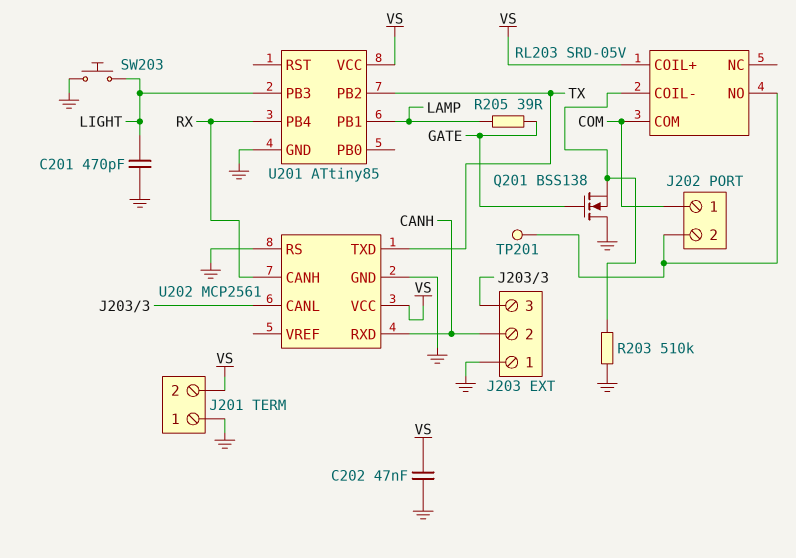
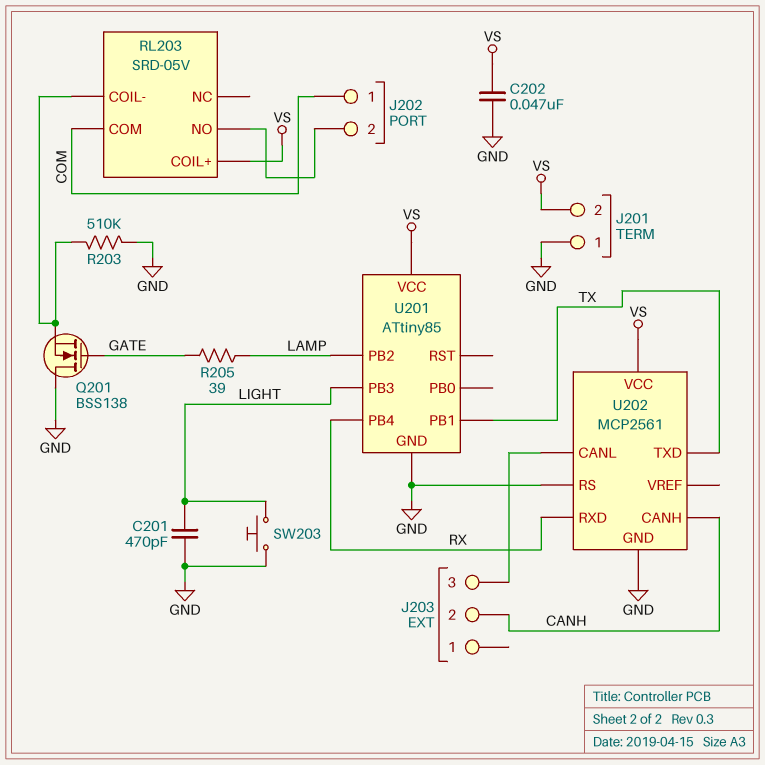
J203 pin 1: GND -> none
TP201: test point (J202/2) -> none
U201 pin PB1: LAMP -> TX
U201 pin PB2: TX -> LAMP
U202 pin CANH: RX -> CANH
U202 pin RXD: CANH -> RX

